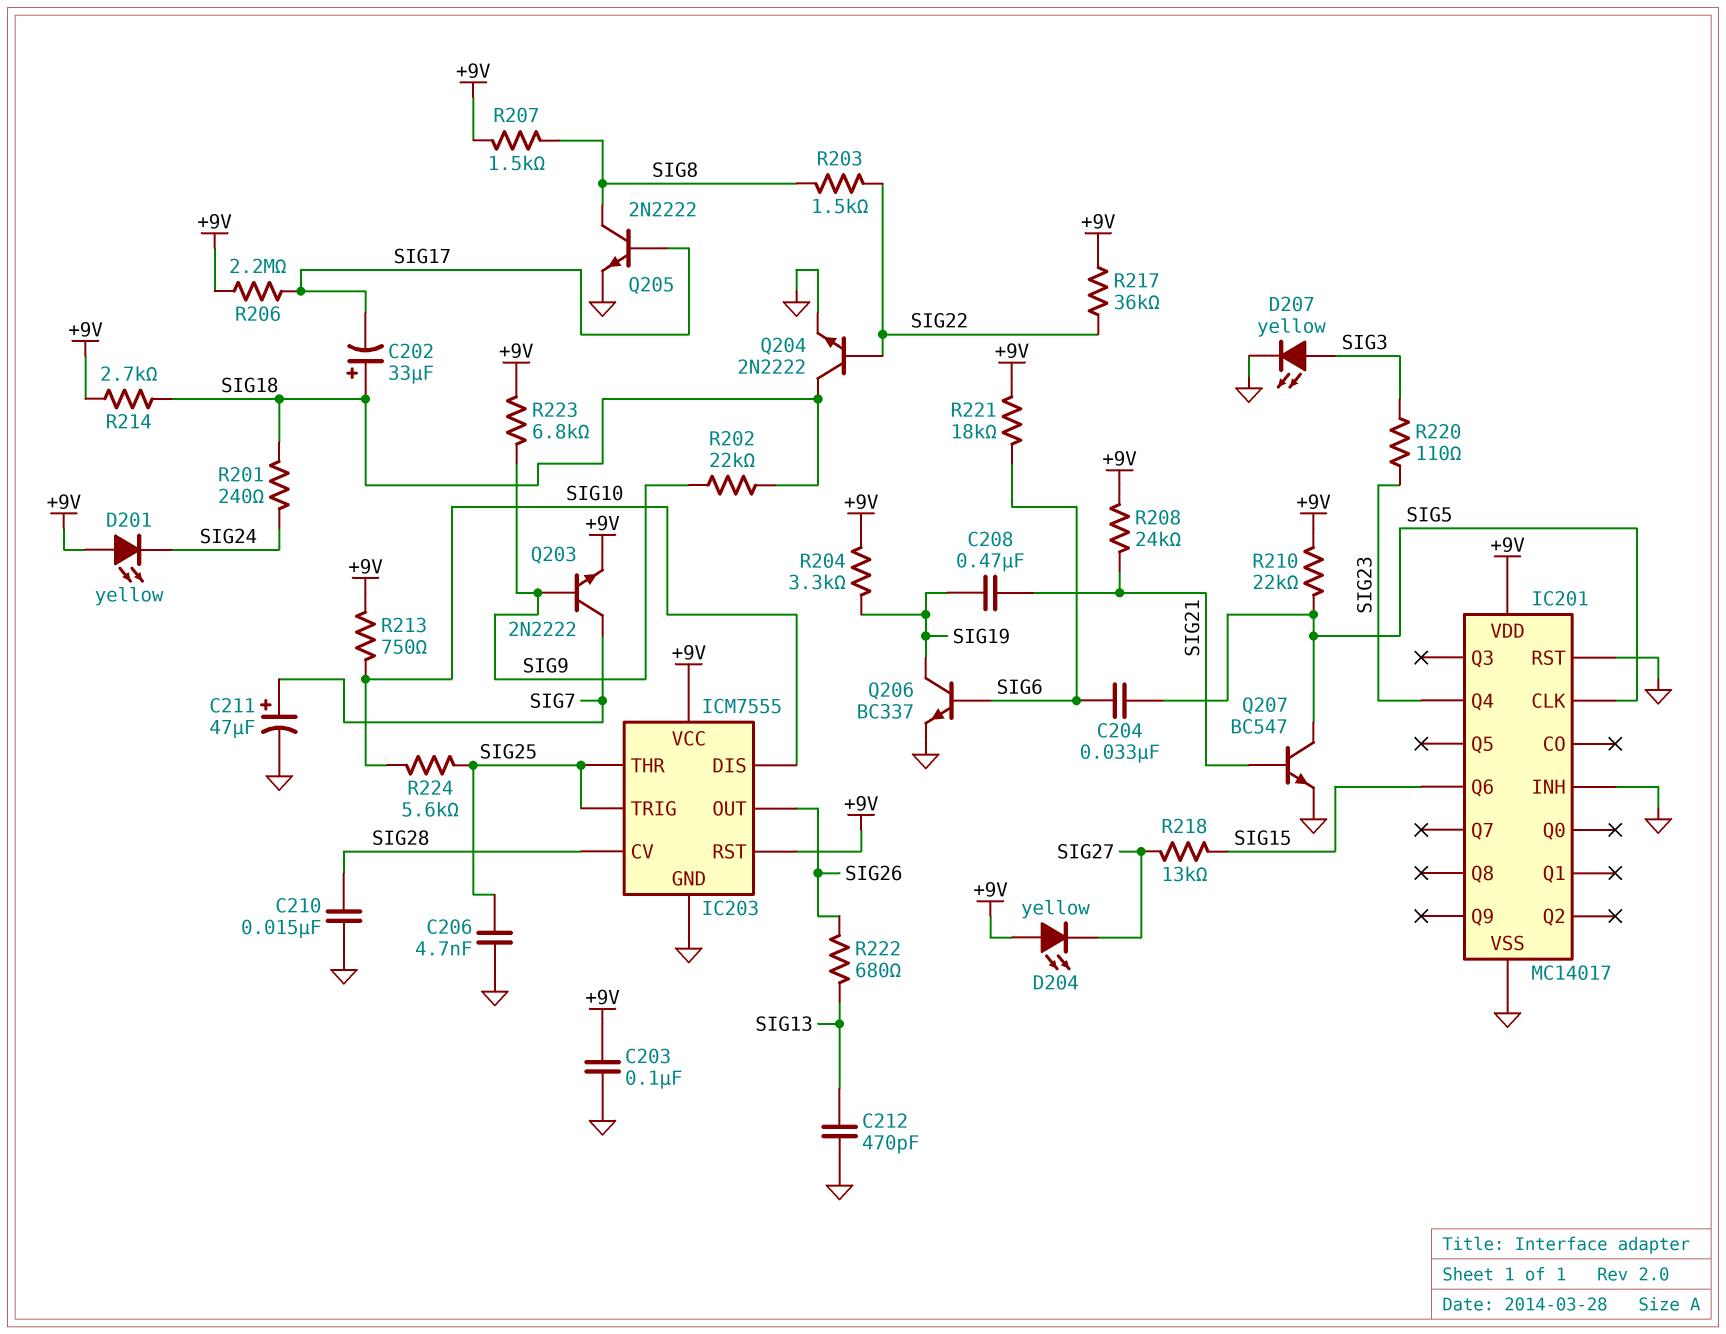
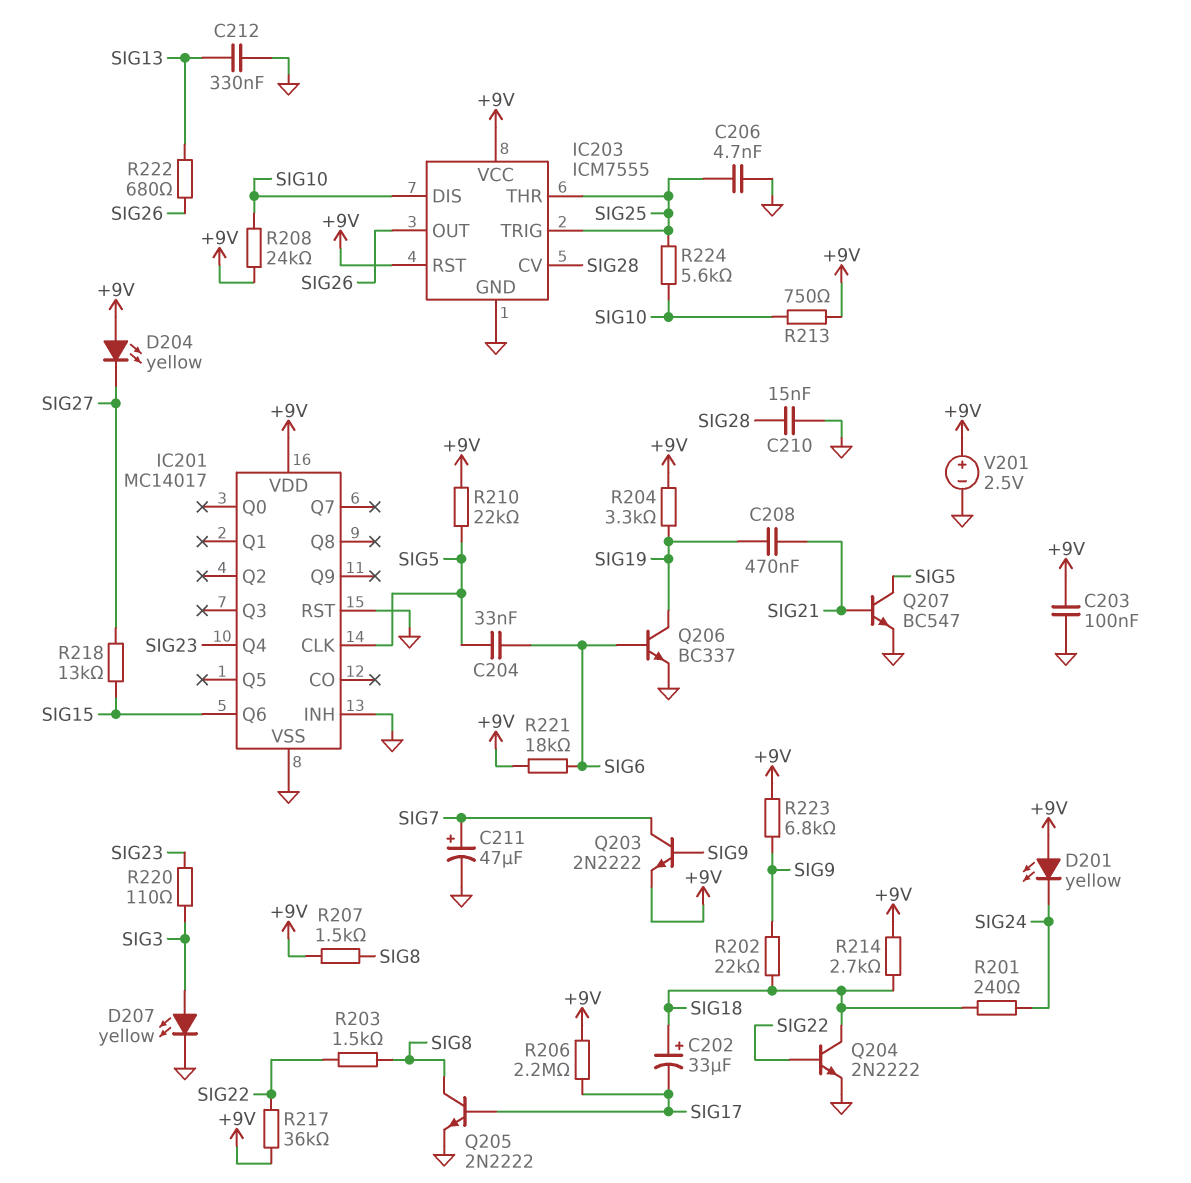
C212: 470pF (GND, SIG13) -> 330nF (GND, SIG13)
R208: 24k (+9V, SIG21) -> 24k (+9V, SIG10)
V201: none -> 2.5V (plus +9V, minus GND)

